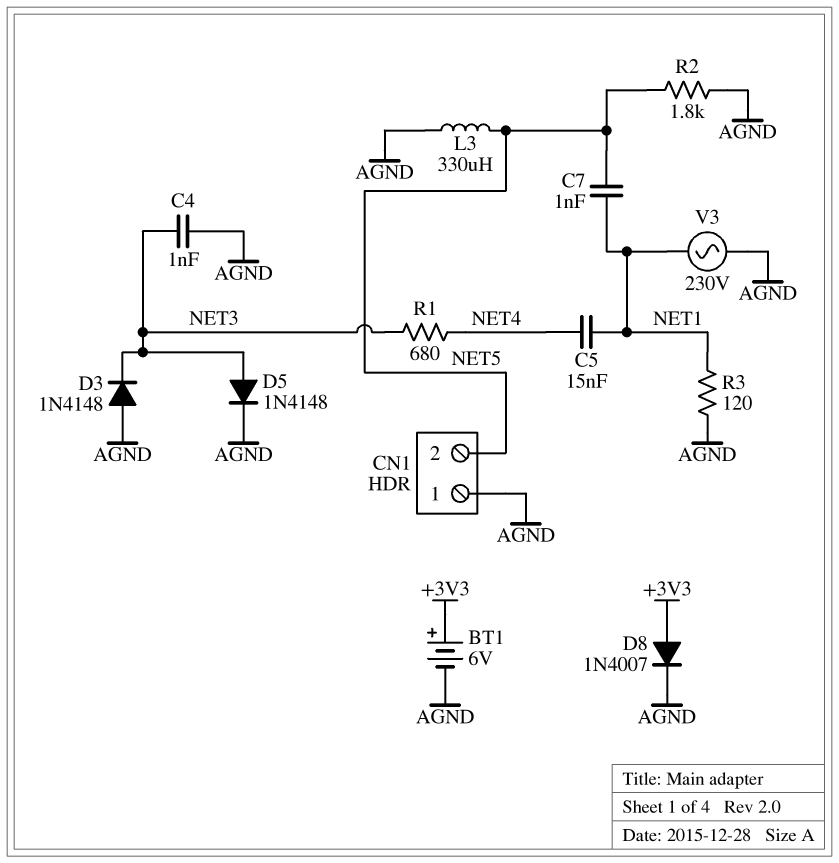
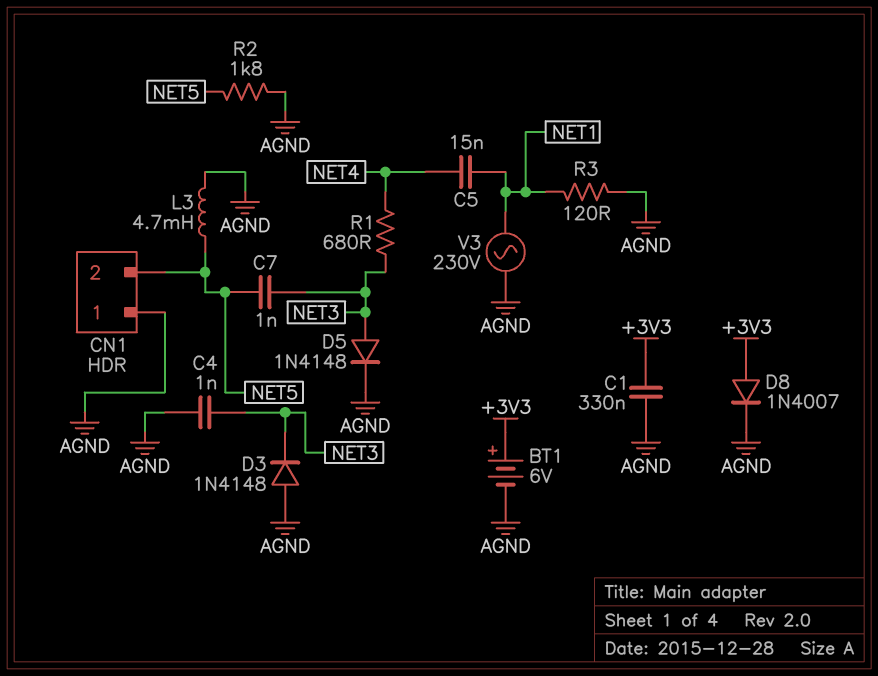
C1: none -> 330nF (+3V3, AGND)
C7: 1nF (NET1, NET5) -> 1nF (NET3, NET5)
L3: 330uH (AGND, NET5) -> 4.7mH (AGND, NET5)

